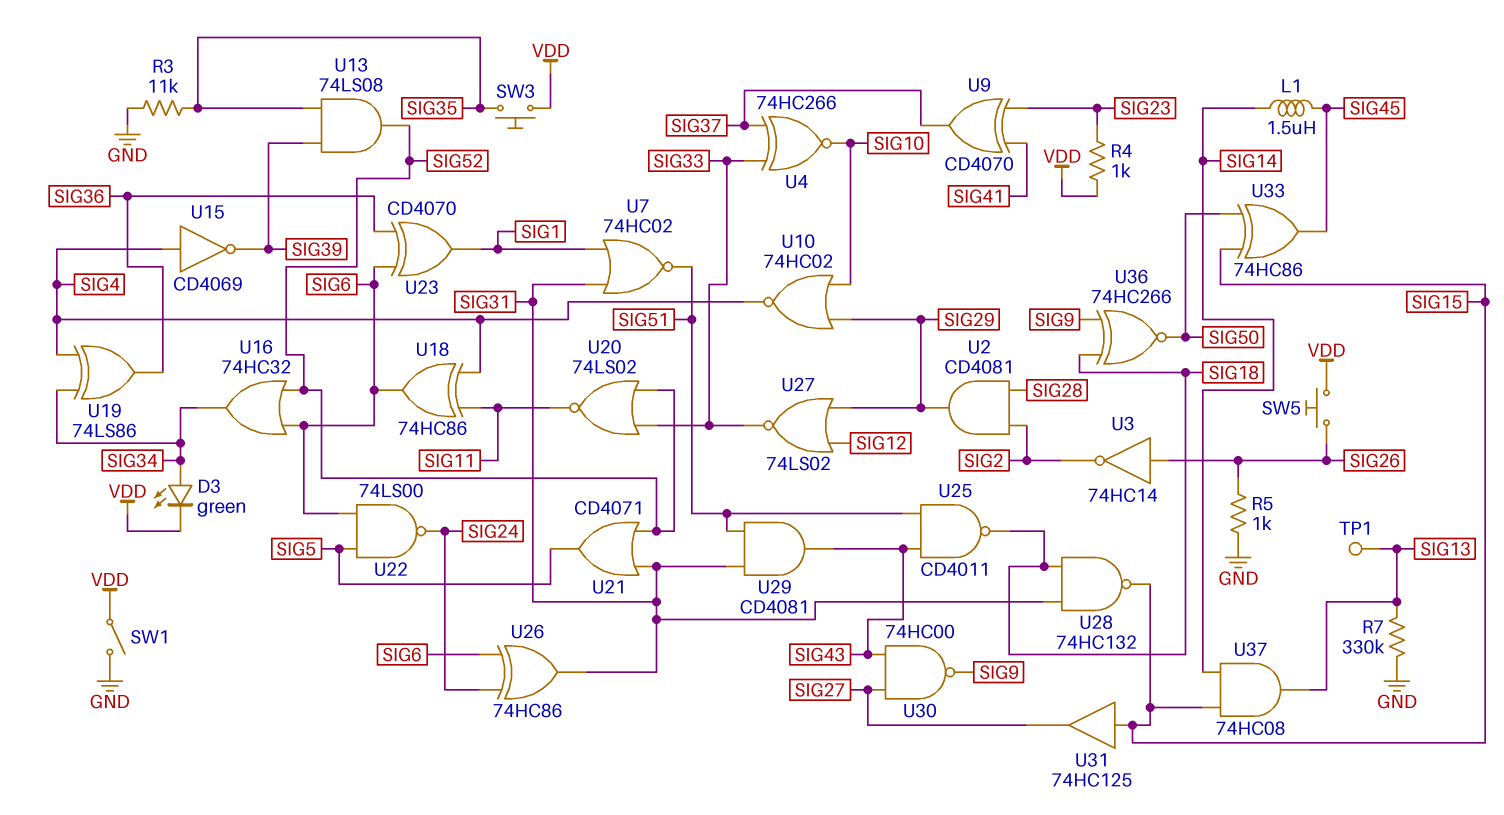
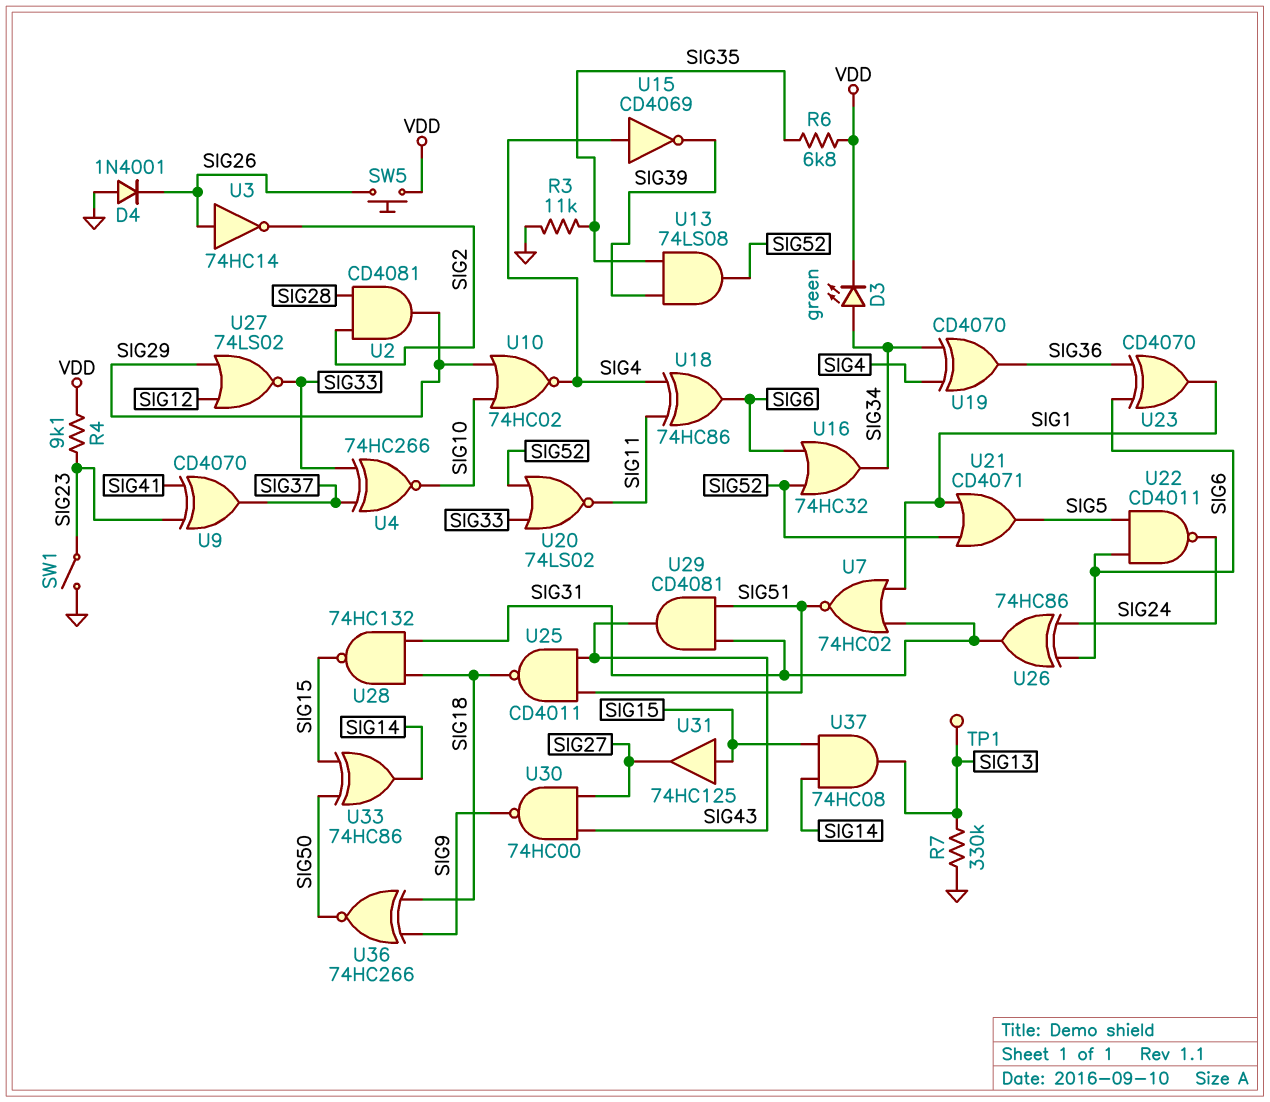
D4: none -> diode 1N4001 (A GND, K SIG26)
L1: 1.5uH (SIG14, SIG45) -> none
R4: 1k (SIG23, VDD) -> 9.1k (SIG23, VDD)
R5: 1k (GND, SIG26) -> none
R6: none -> 6.8k (SIG35, VDD)
SW1: switch (GND, VDD) -> switch (GND, SIG23)
SW3: button (SIG35, VDD) -> none
U19: XOR 74LS86 (in SIG4, in SIG34, out SIG36) -> XOR CD4070 (in SIG4, in SIG34, out SIG36)
U21: OR CD4071 (in SIG31, in SIG52, out SIG5) -> OR CD4071 (in SIG1, in SIG52, out SIG5)
U22: NAND 74LS00 (in SIG5, in SIG6, out SIG24) -> NAND CD4011 (in SIG5, in SIG6, out SIG24)
U33: XOR 74HC86 (in SIG15, in SIG50, out SIG45) -> XOR 74HC86 (in SIG15, in SIG50, out SIG14)

